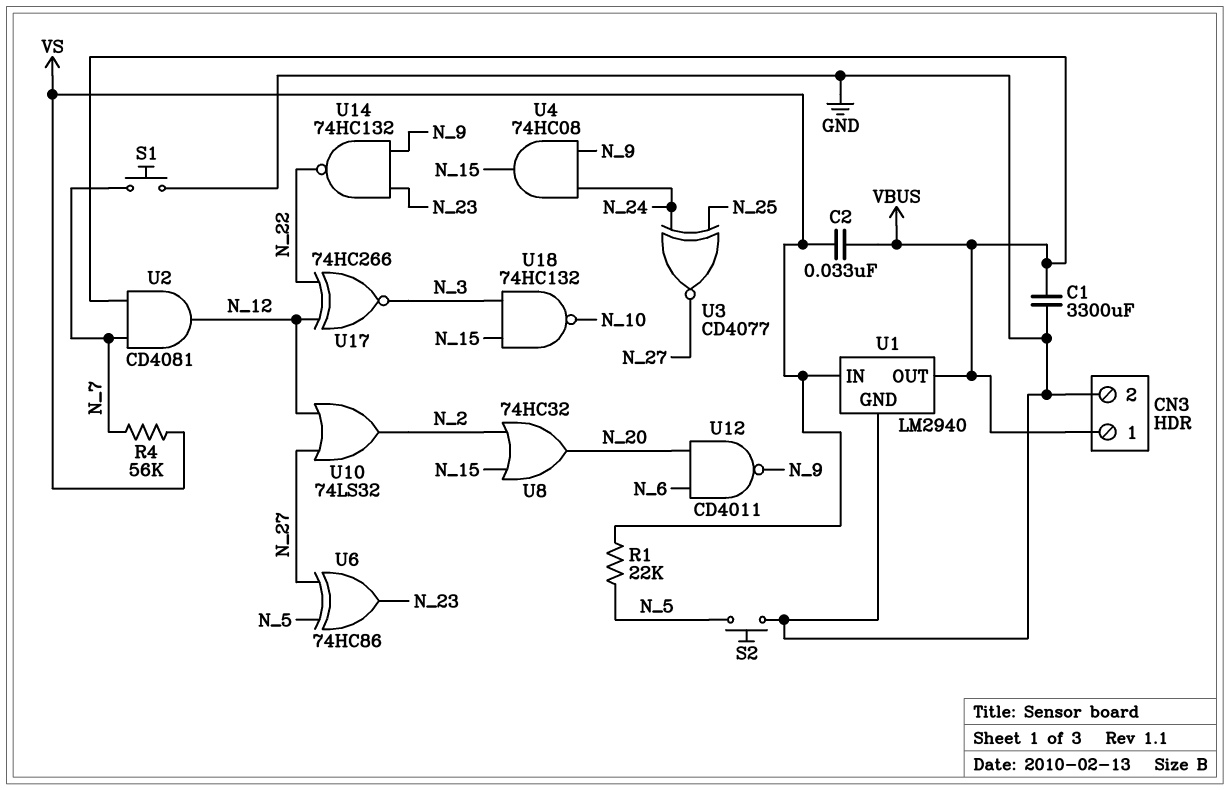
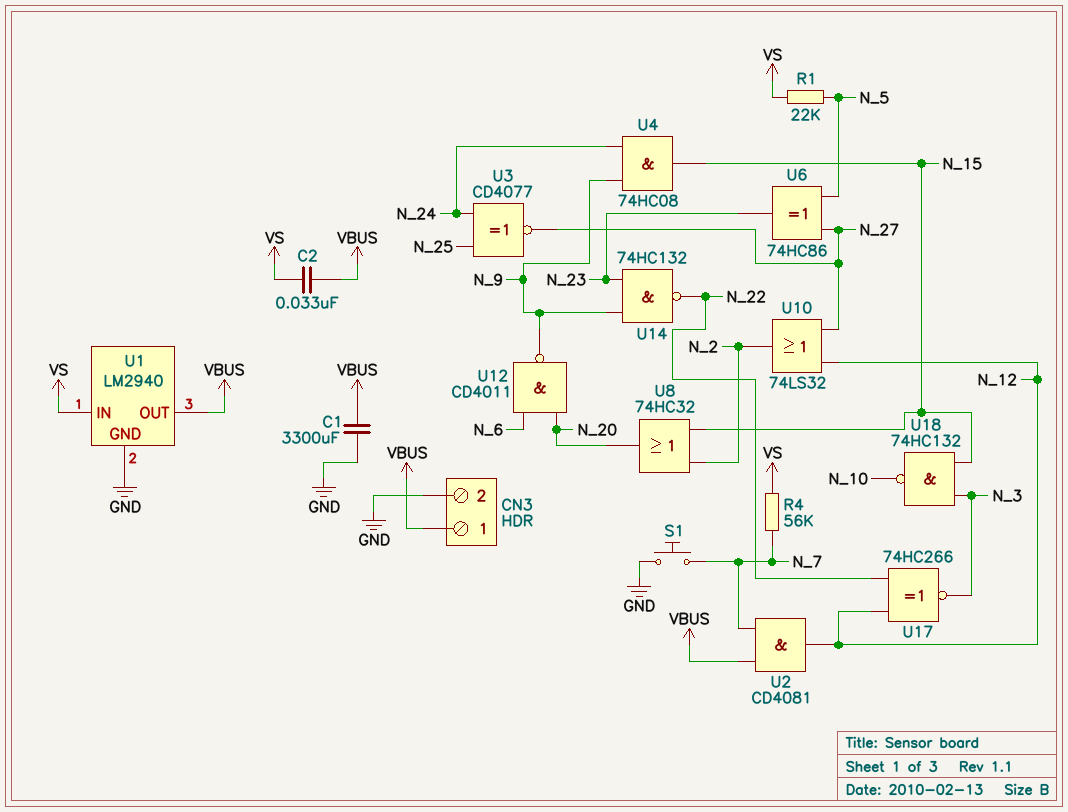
S2: button (GND, N_5) -> none

